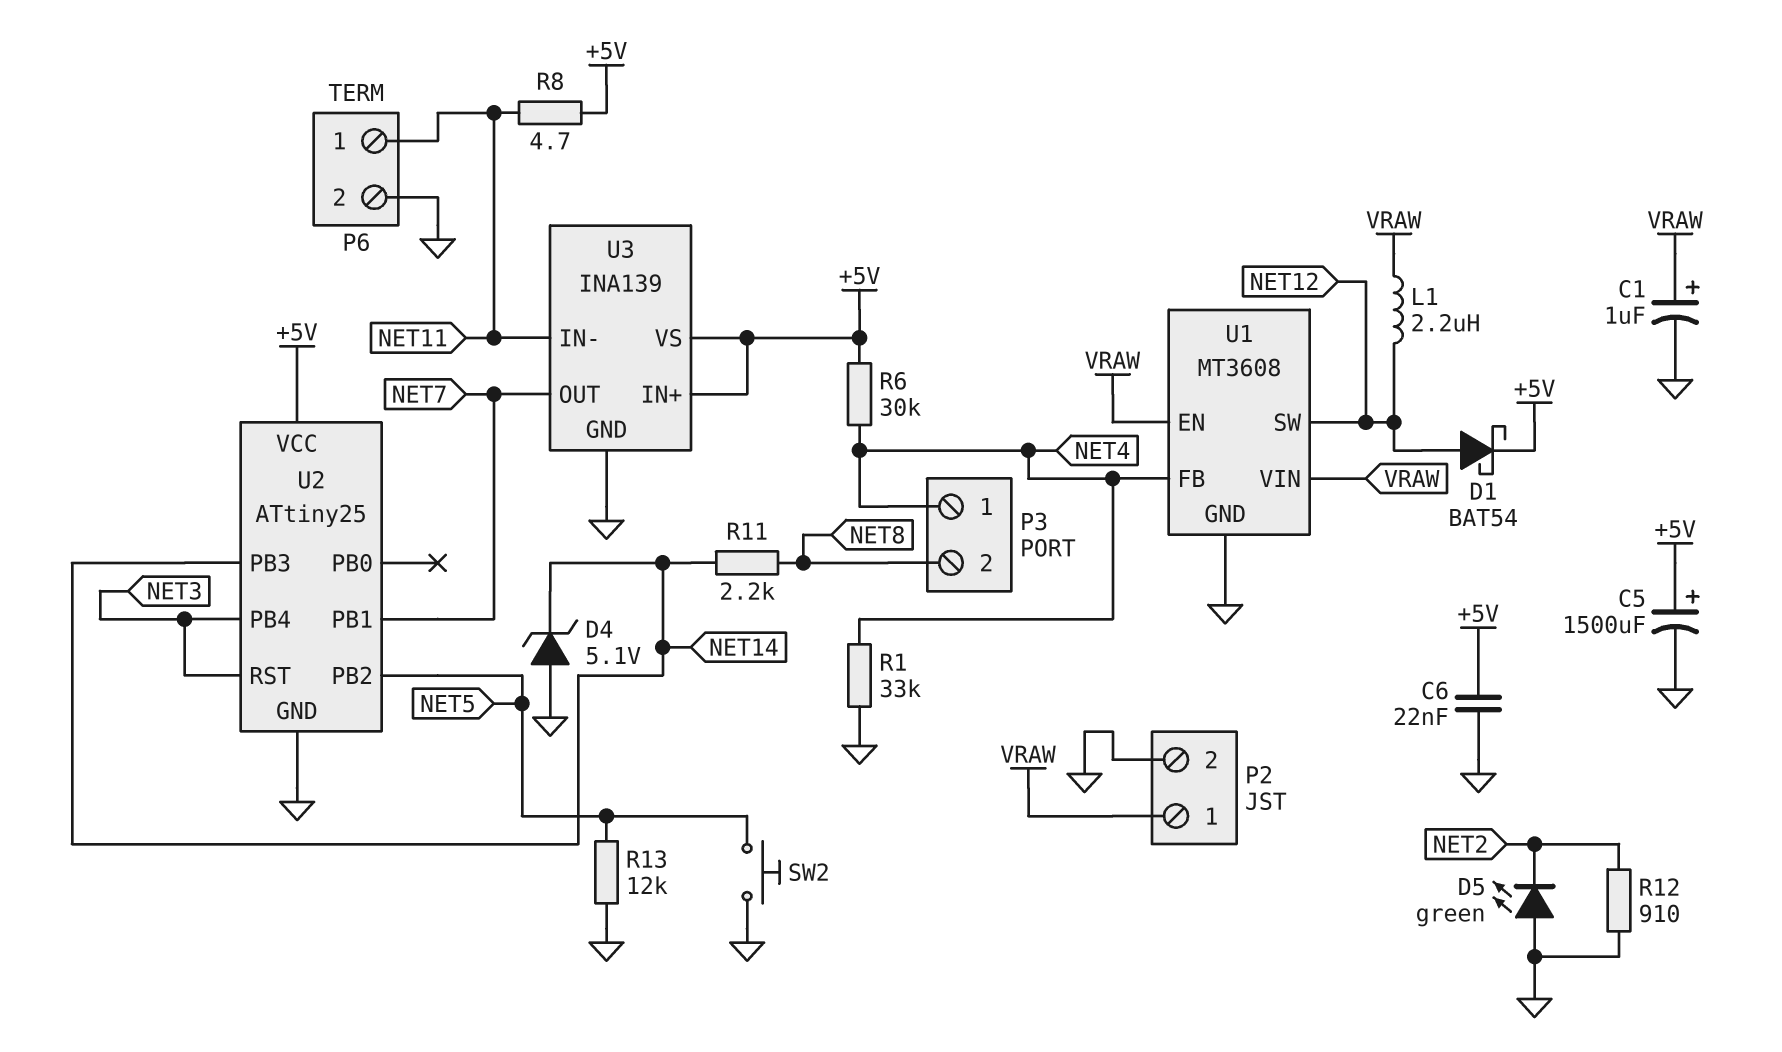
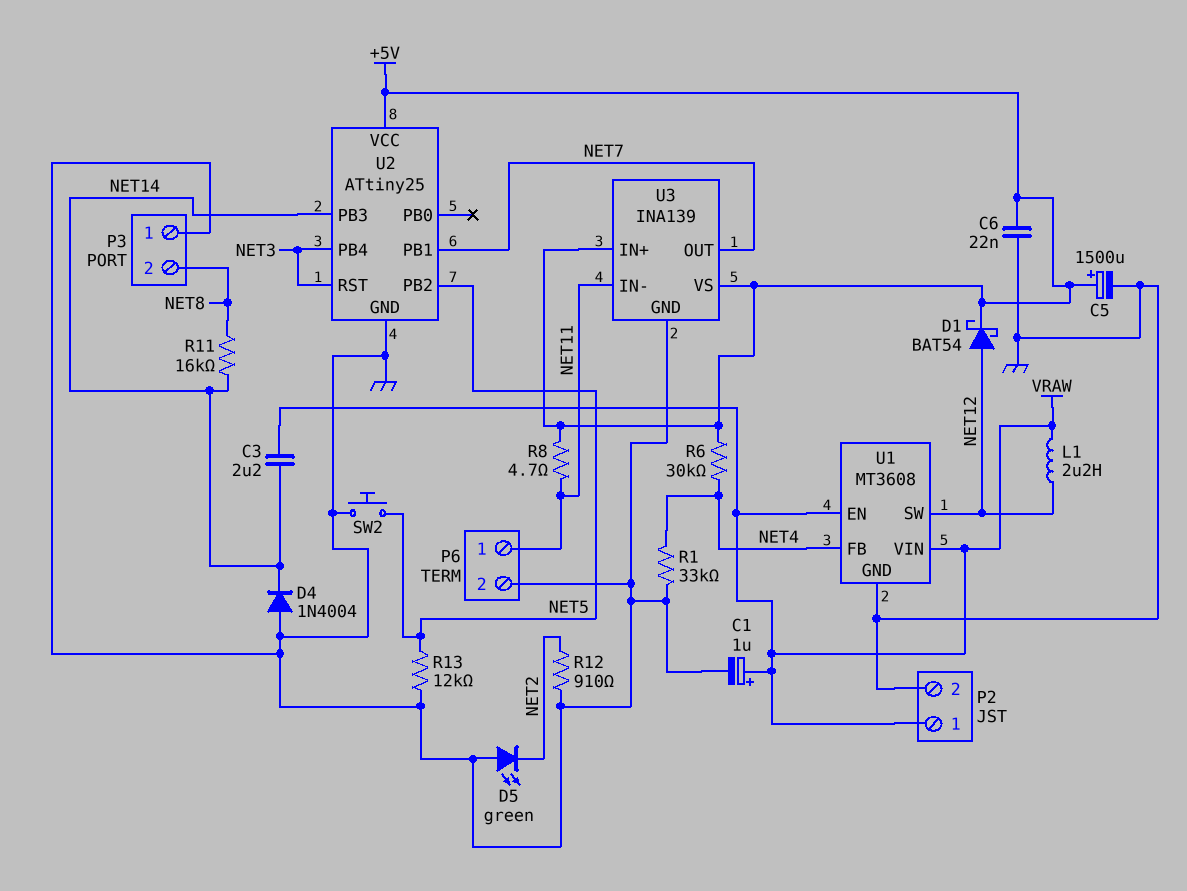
C3: none -> 2.2uF (NET14, VRAW)
D4: zener 5.1V (A GND, K NET14) -> diode 1N4004 (A GND, K NET14)
P3 pin 1: NET4 -> GND
R11: 2.2k (NET8, NET14) -> 16k (NET8, NET14)

